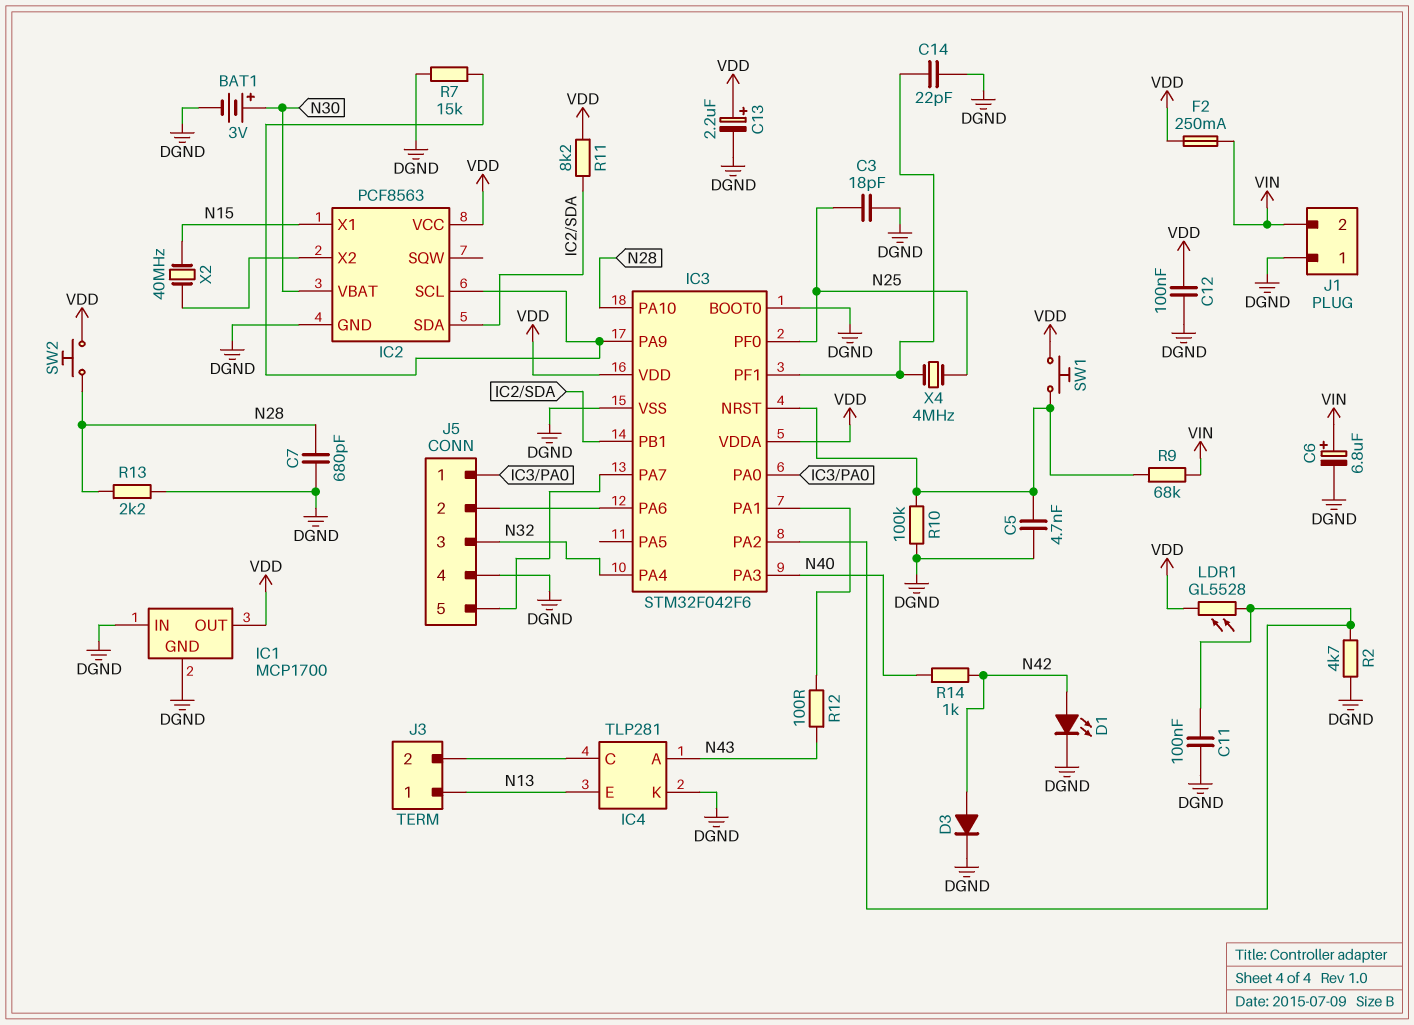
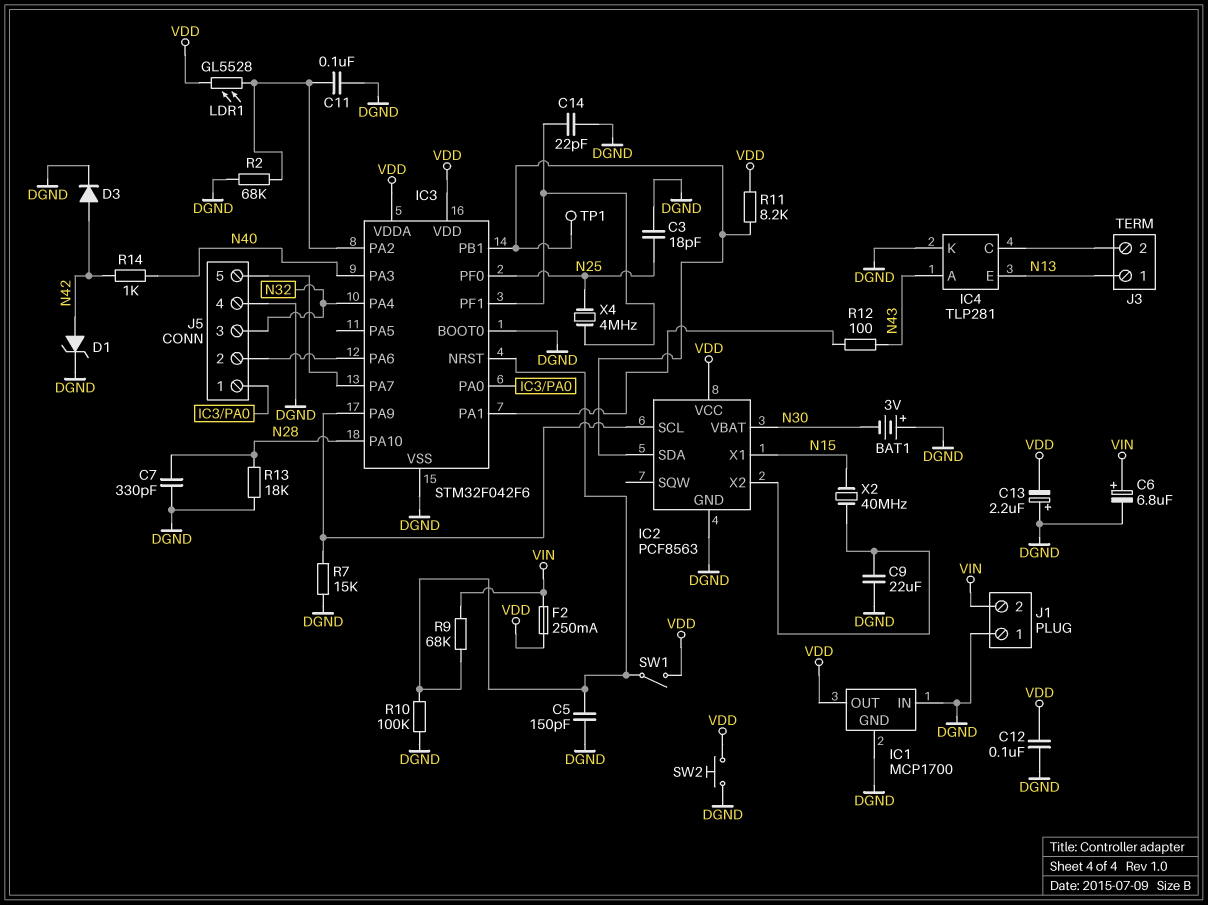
BAT1: 3V (plus N30, minus DGND) -> 3V (plus DGND, minus N30)
C5: 4.7nF (DGND, IC3/NRST) -> 150pF (DGND, IC3/NRST)
C7: 680pF (DGND, N28) -> 330pF (DGND, N28)
C9: none -> 22uF (DGND, IC2/X2)
C13: 2.2uF (plus VDD, minus DGND) -> 2.2uF (plus DGND, minus VDD)
D1: LED (A N42, K DGND) -> zener (A N42, K DGND)
R2: 4.7k (DGND, IC3/PA2) -> 68k (DGND, IC3/PA2)
R13: 2.2k (DGND, N28) -> 18k (DGND, N28)
SW1: button (IC3/NRST, VDD) -> switch (IC3/NRST, VDD)
SW2: button (N28, VDD) -> button (DGND, VDD)
TP1: none -> test point (IC2/SDA)

